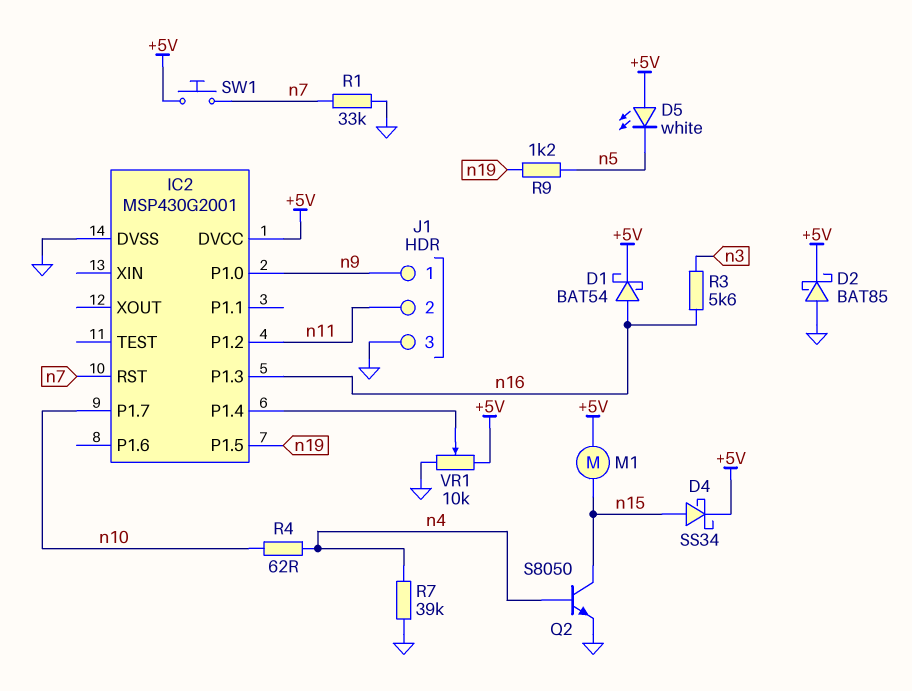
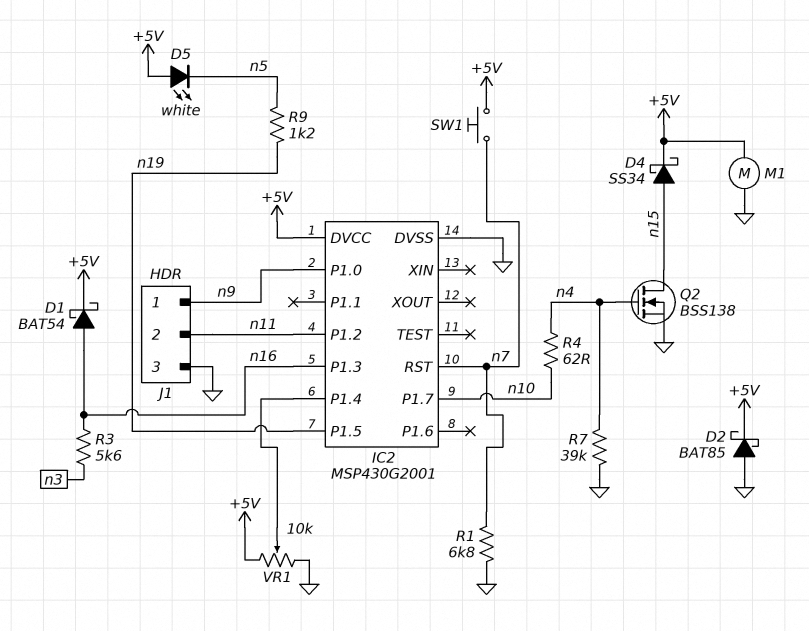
M1: motor (+5V, n15) -> motor (+5V, GND)
Q2: NPN S8050 (B n4, C n15, E GND) -> NMOS BSS138 (G n4, D n15, S GND)
R1: 33k (GND, n7) -> 6.8k (GND, n7)

